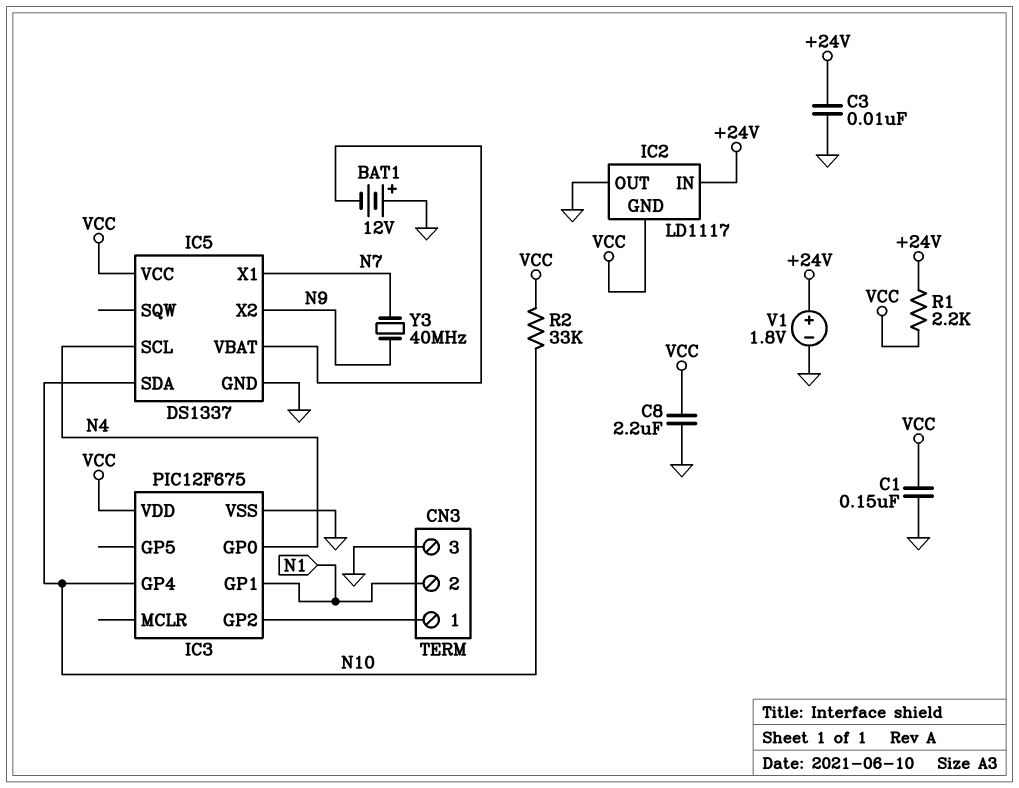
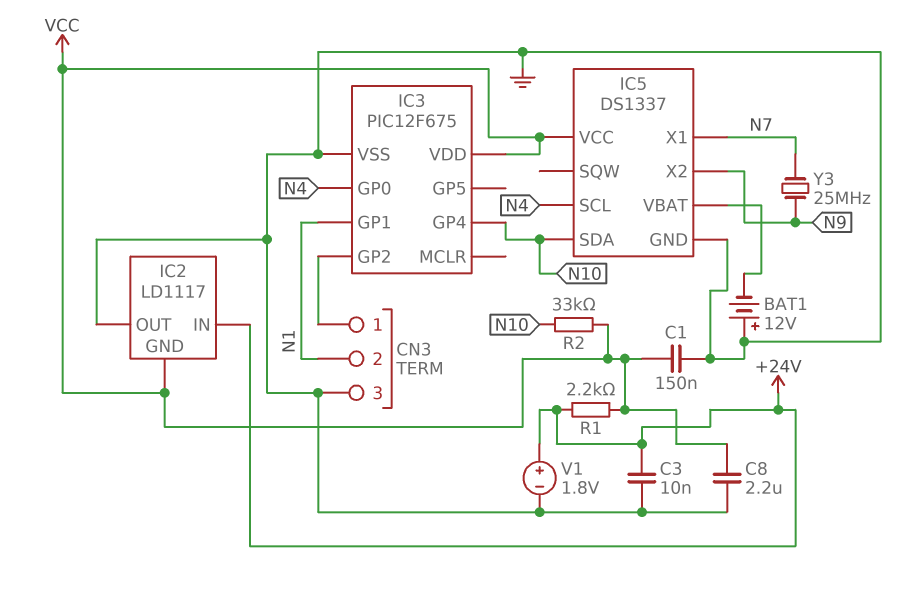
Y3: 40MHz (N7, N9) -> 25MHz (N7, N9)

